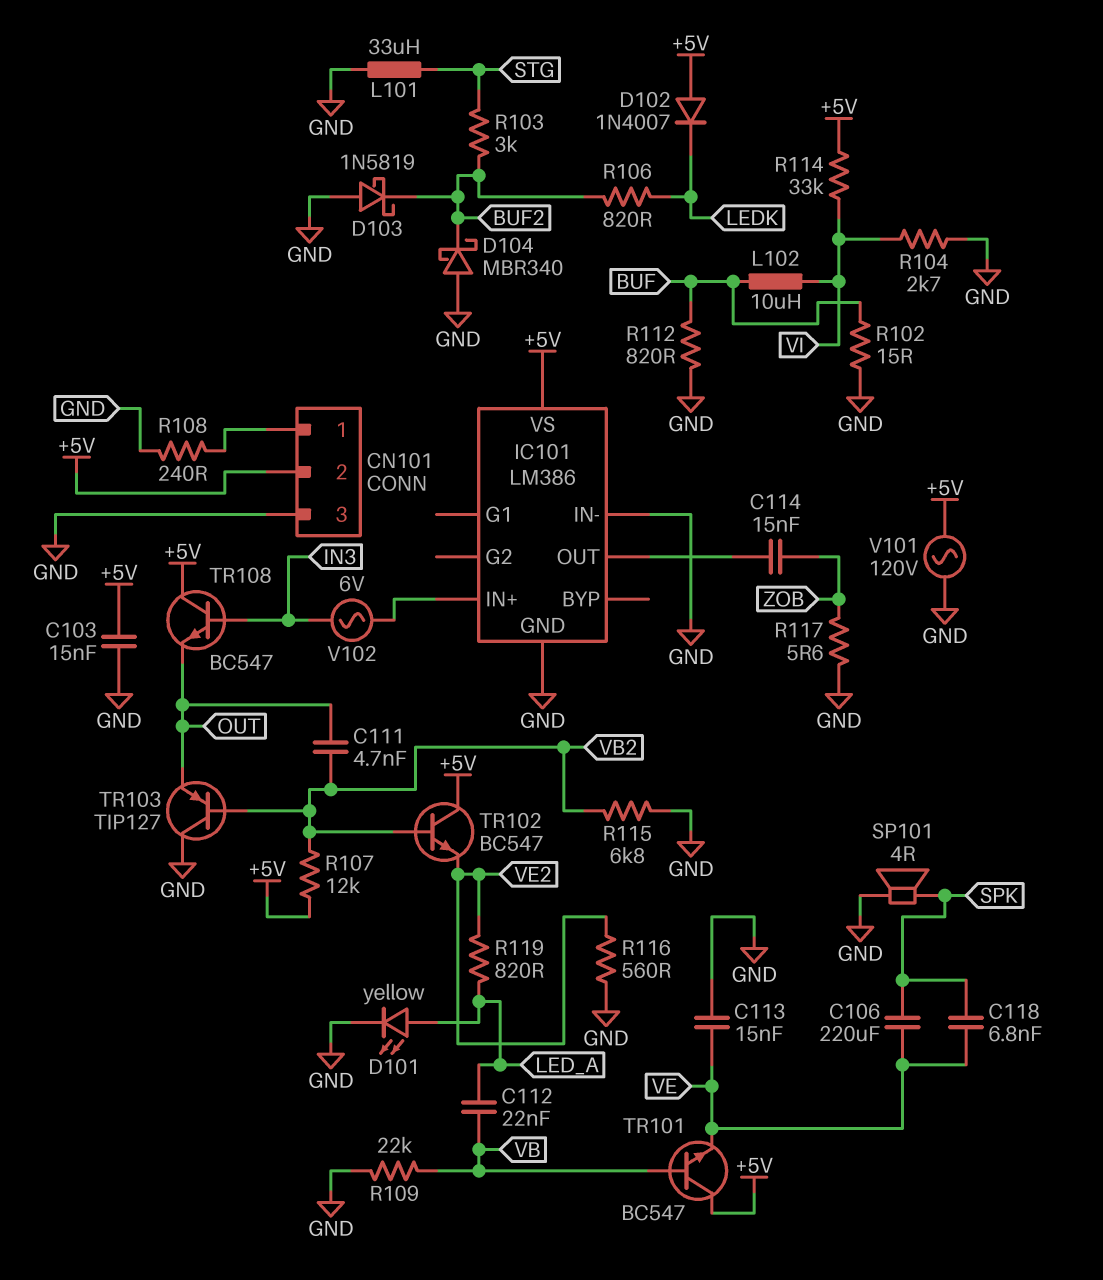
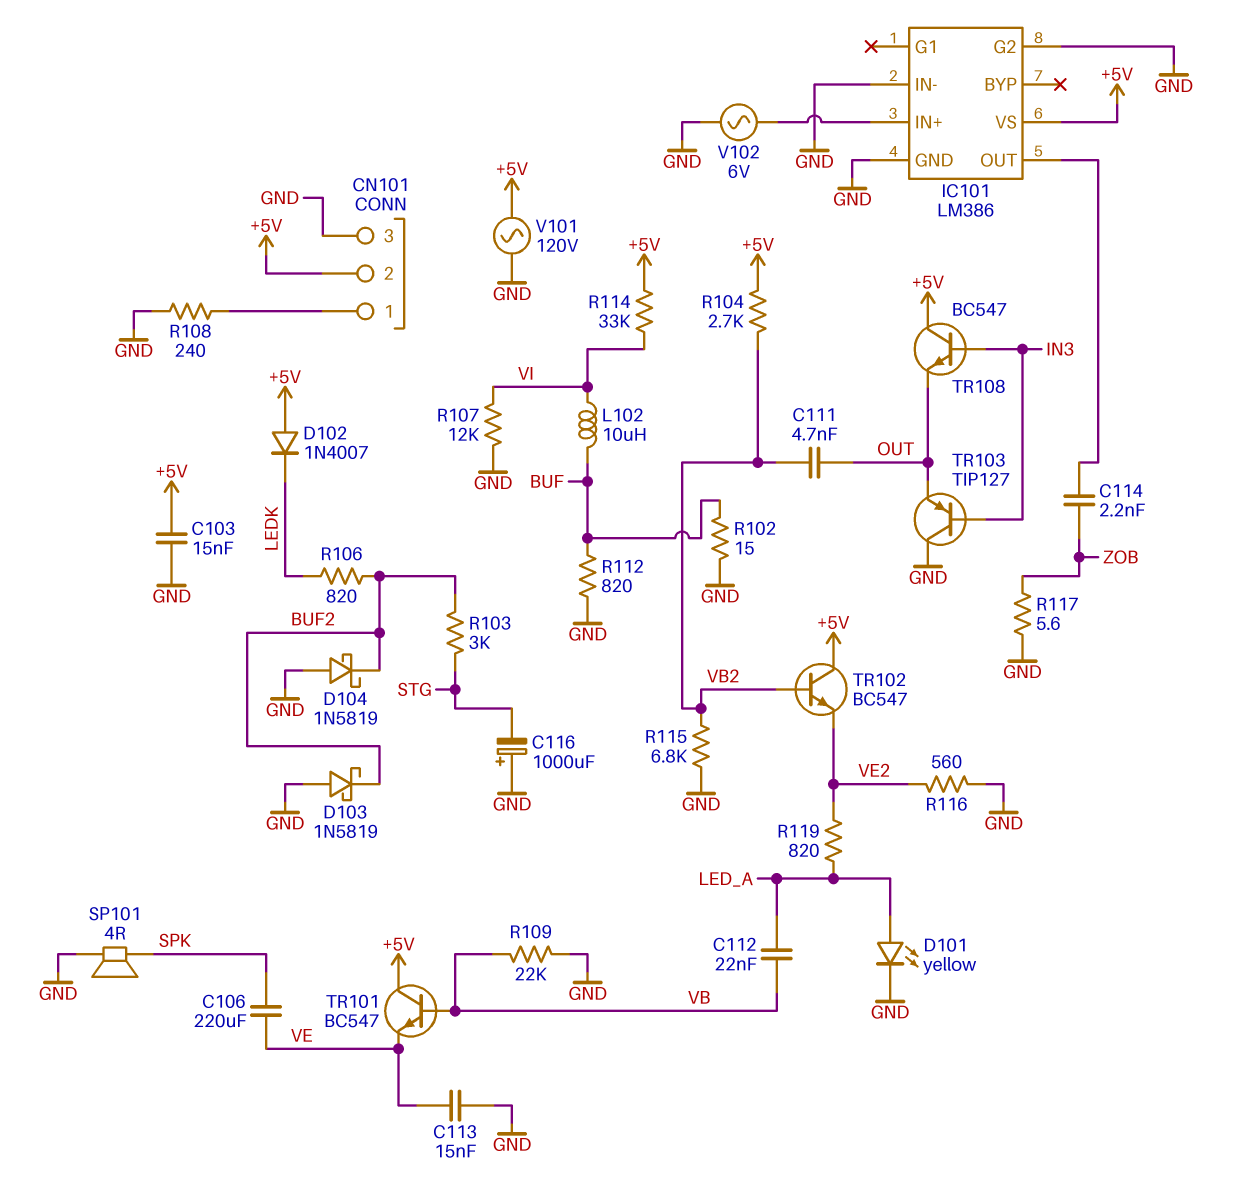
C114: 15nF (IC101/OUT, ZOB) -> 2.2nF (IC101/OUT, ZOB)
C116: none -> 1000uF (plus GND, minus STG)
C118: 6.8nF (SPK, VE) -> none
D104: schottky MBR340 (A GND, K BUF2) -> schottky 1N5819 (A GND, K BUF2)
IC101 pin G2: none -> GND
L101: 33uH (GND, STG) -> none
R104: 2.7k (GND, VI) -> 2.7k (+5V, VB2)
R107: 12k (+5V, VB2) -> 12k (GND, VI)
TR103: PNP TIP127 (B VB2, C GND, E OUT) -> PNP TIP127 (B IN3, C GND, E OUT)
V102: AC 6V (IC101/IN+, IN3) -> AC 6V (GND, IC101/IN+)

